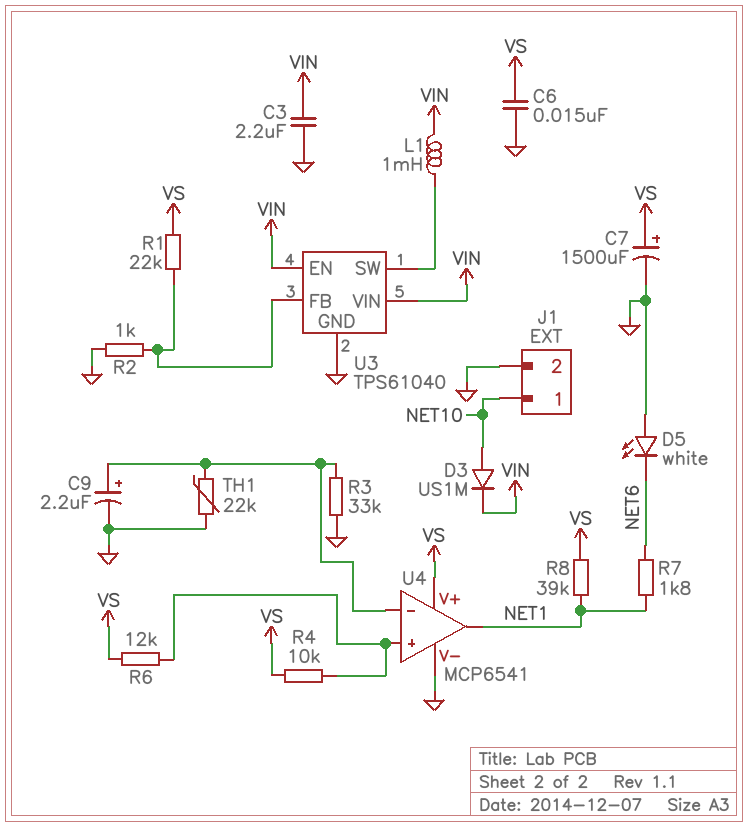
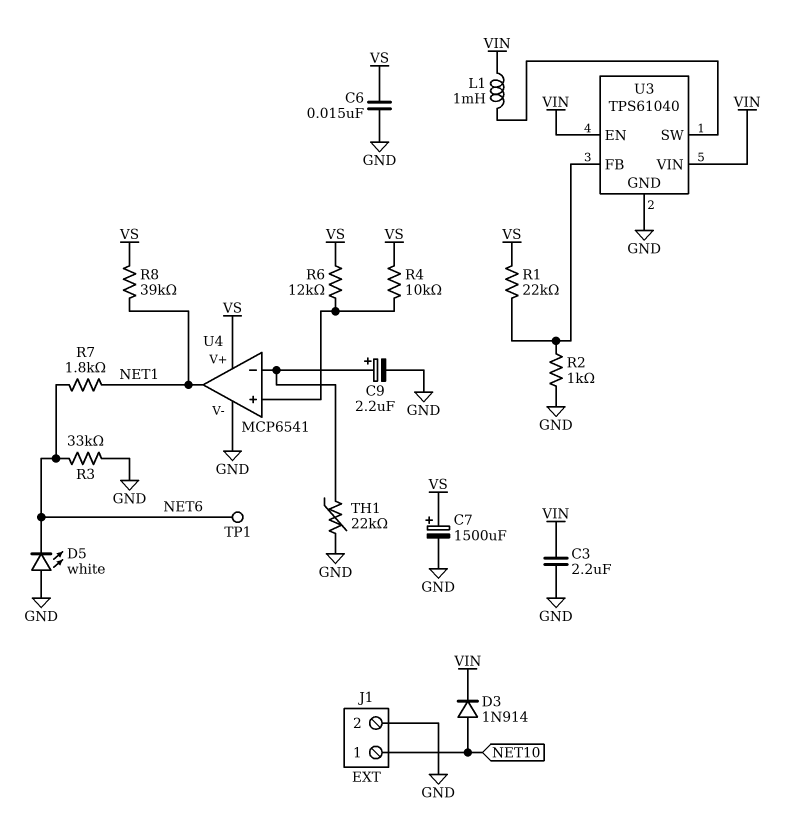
D3: diode US1M (A NET10, K VIN) -> diode 1N914 (A NET10, K VIN)
R3: 33k (GND, U4/in-) -> 33k (GND, NET6)
TP1: none -> test point (NET6)

